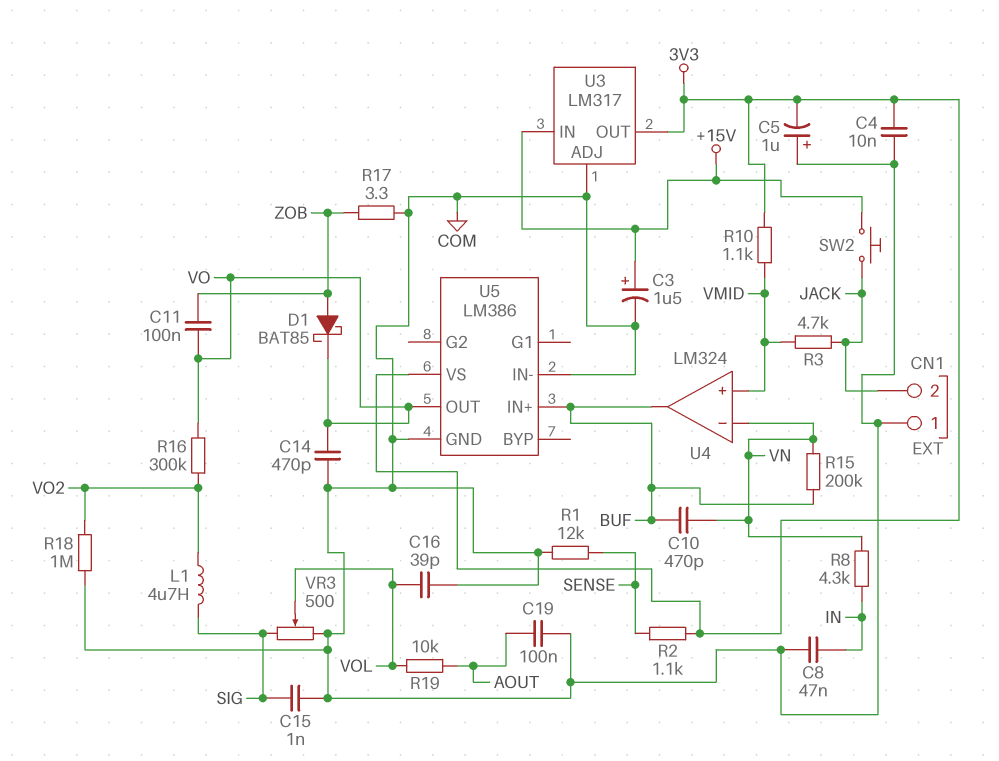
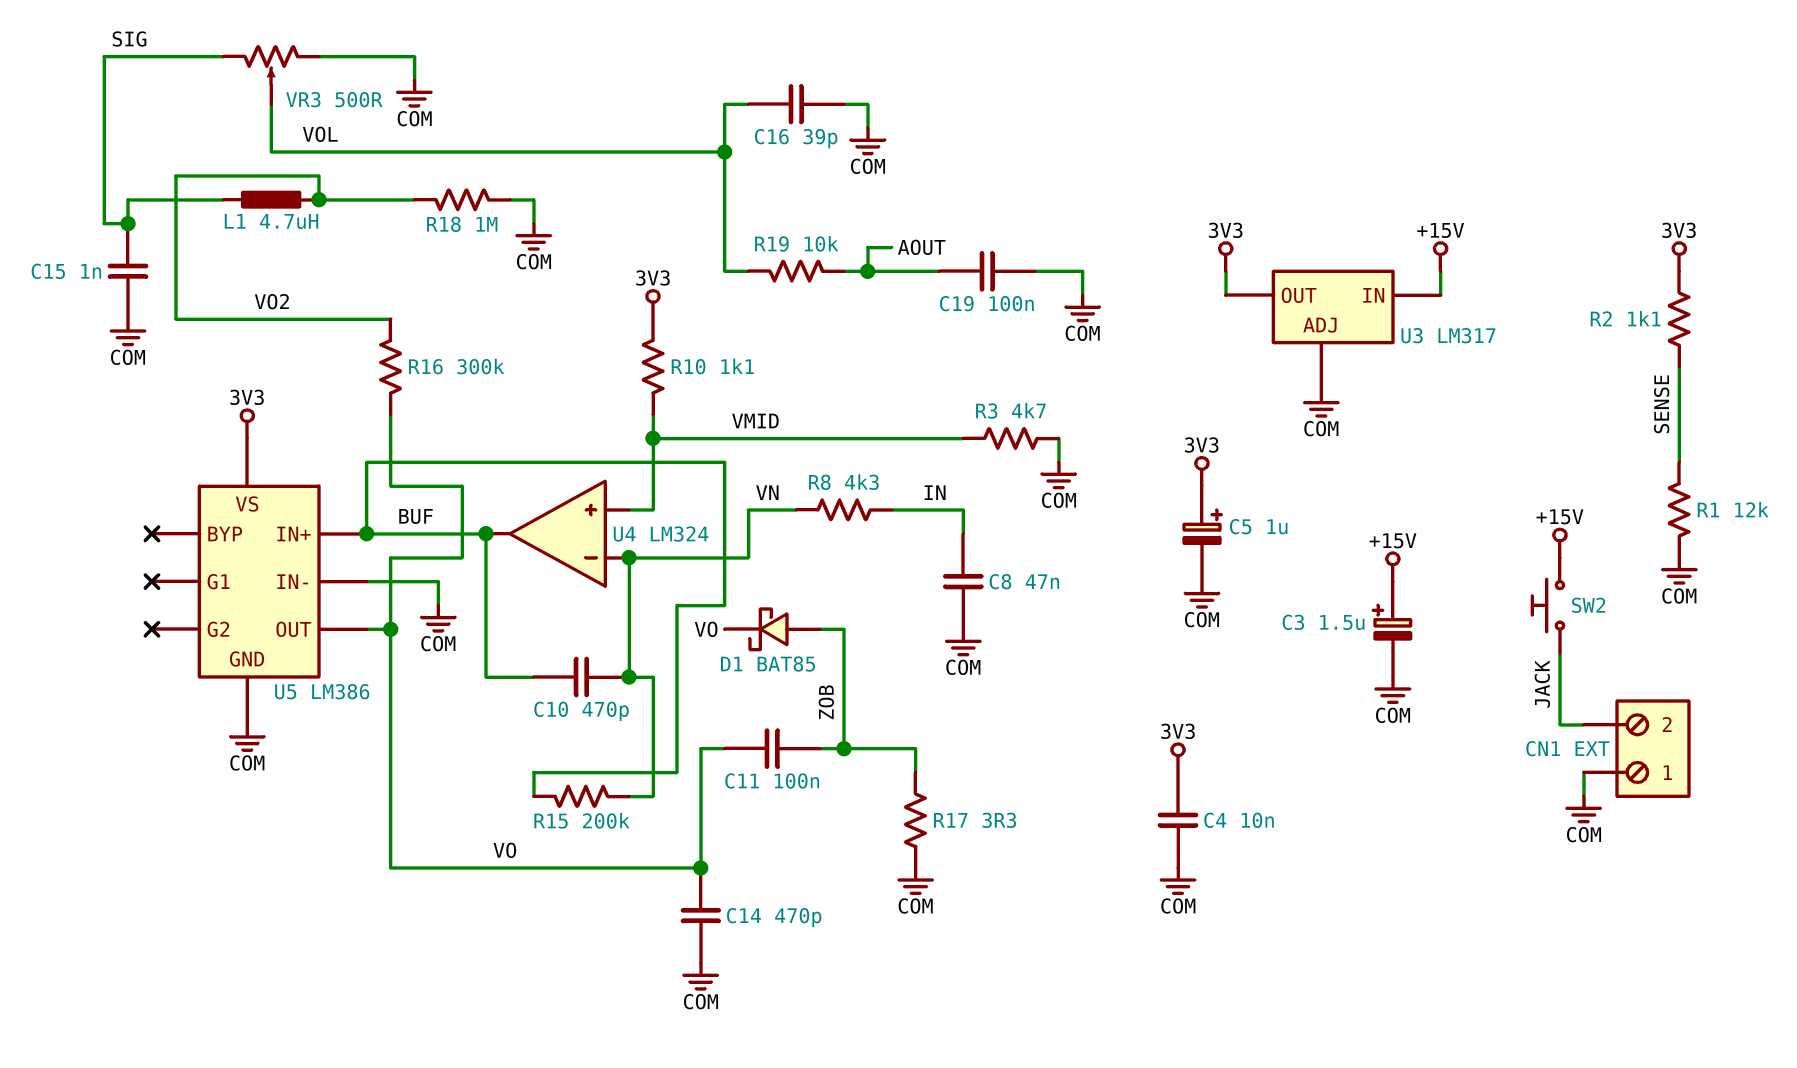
C5: 1uF (plus COM, minus 3V3) -> 1uF (plus 3V3, minus COM)
R3: 4.7k (JACK, VMID) -> 4.7k (COM, VMID)

